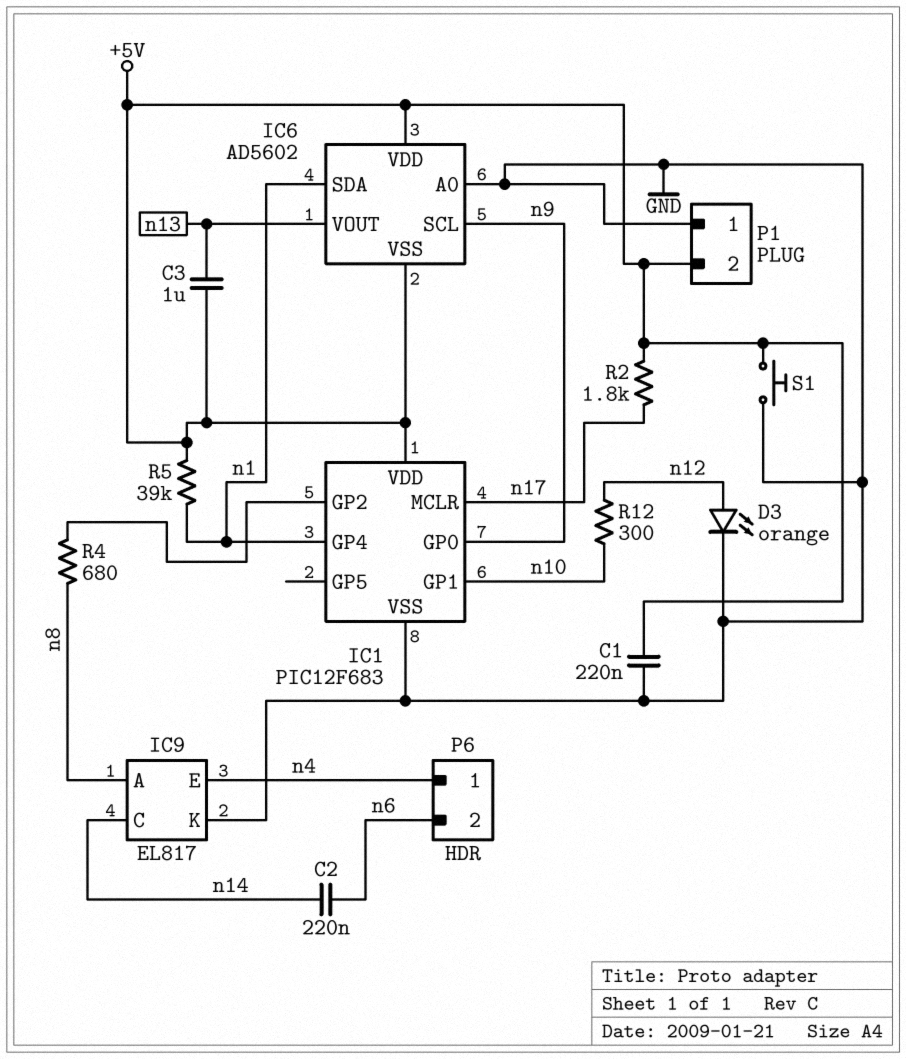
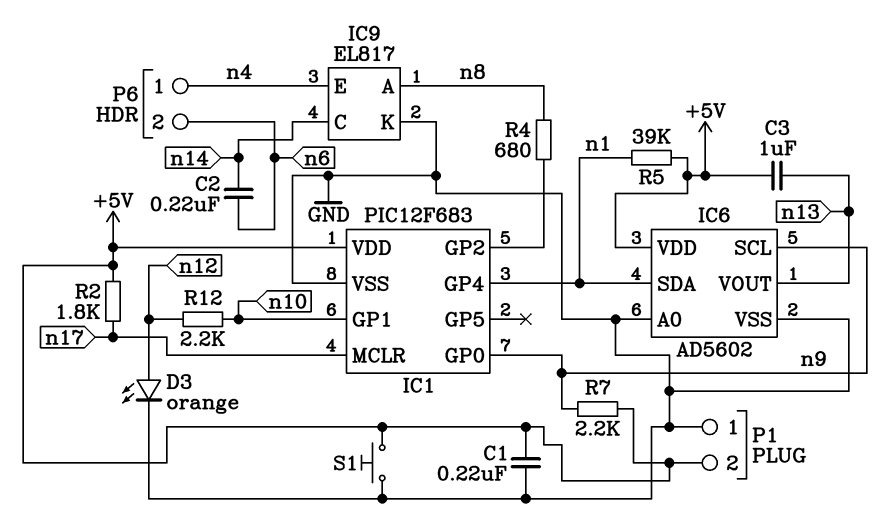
IC6 pin VSS: +5V -> GND
R7: none -> 2.2k (+5V, n9)
R12: 300 (n10, n12) -> 2.2k (n10, n12)

